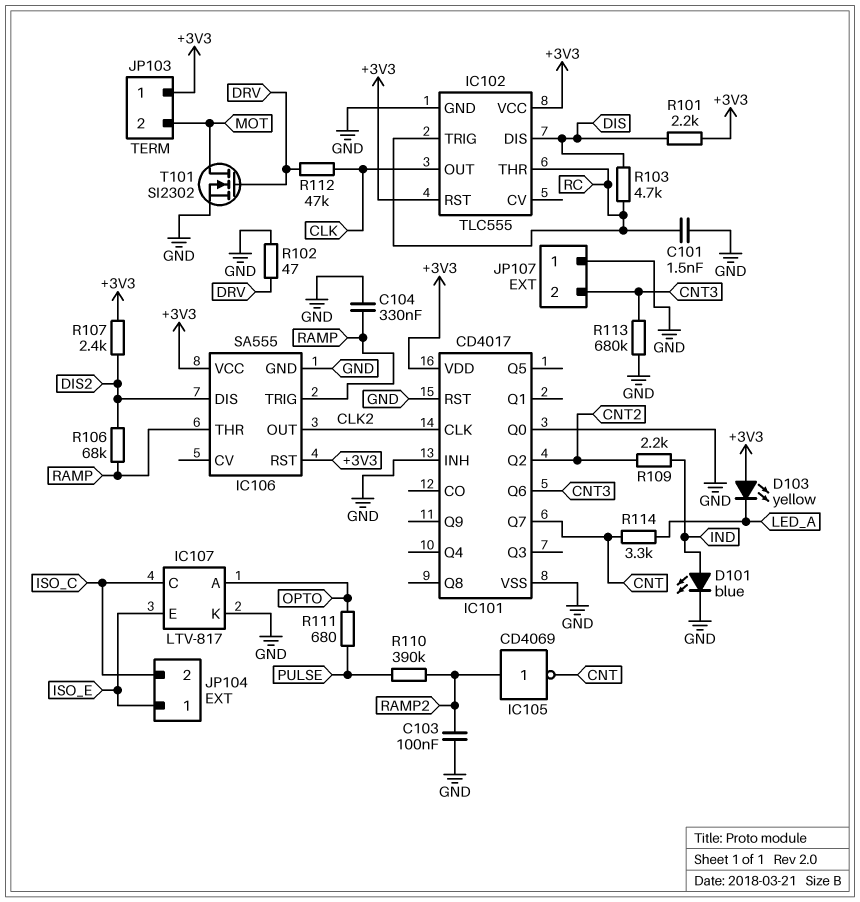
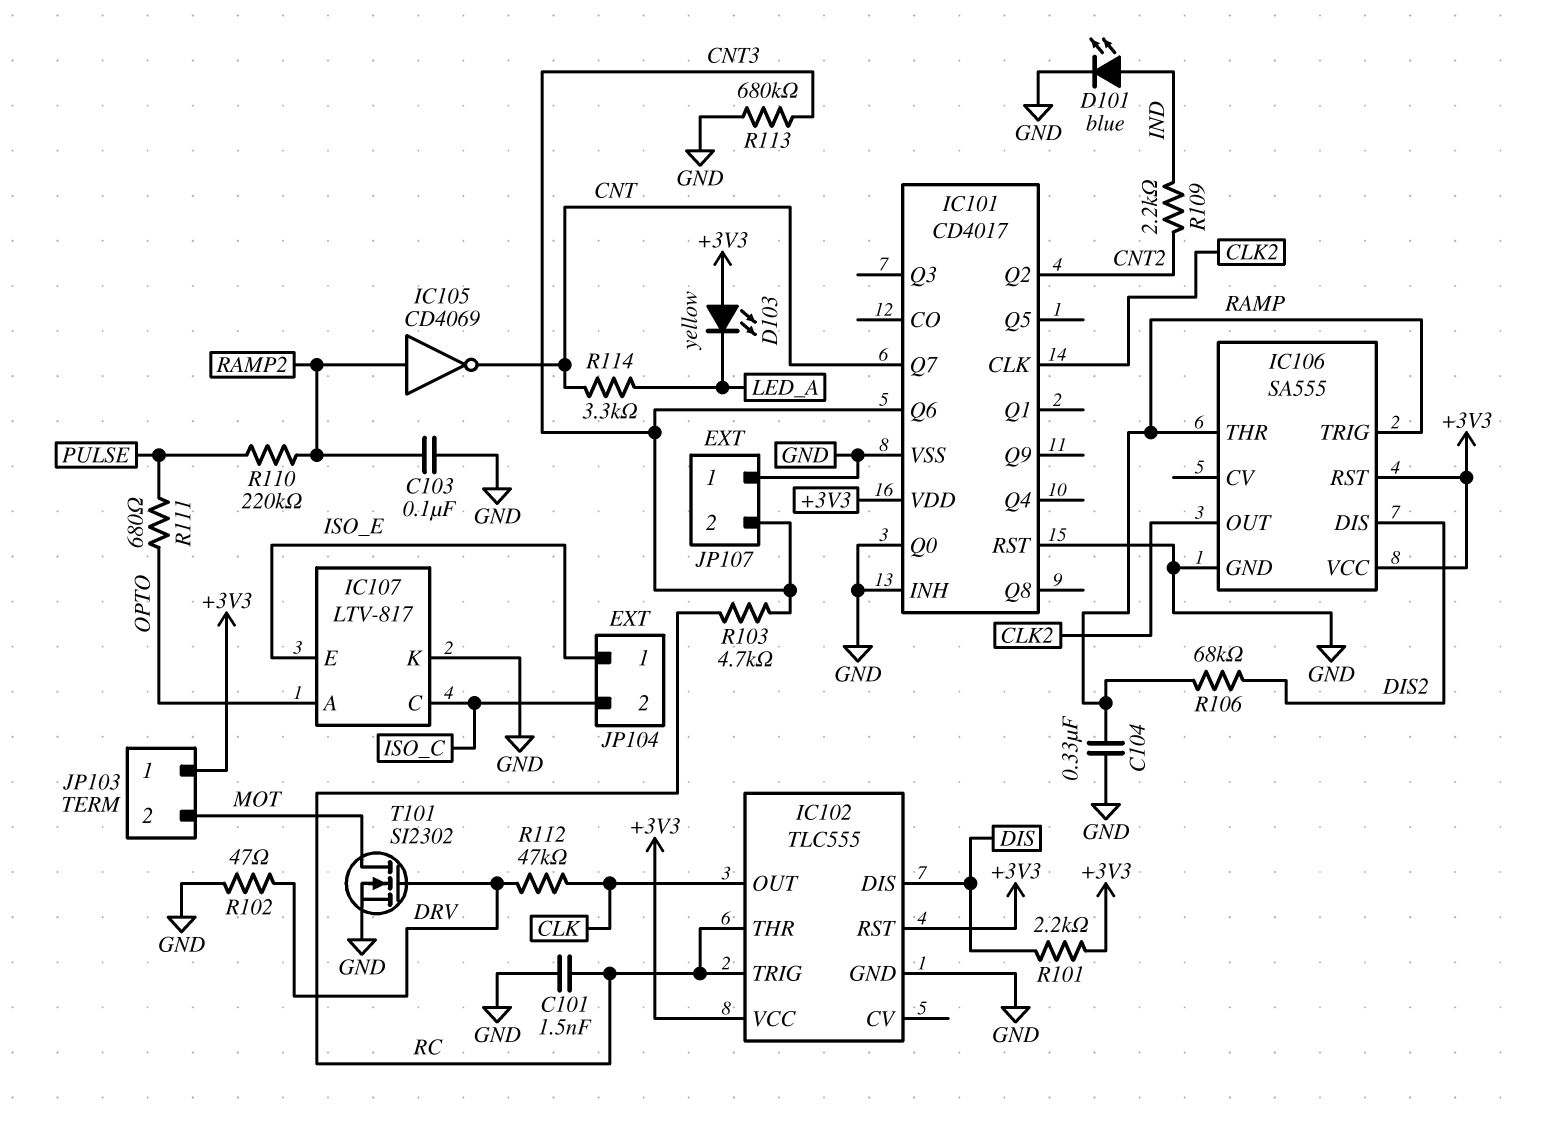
R103: 4.7k (DIS, RC) -> 4.7k (CNT3, RC)
R107: 2.4k (+3V3, DIS2) -> none
R110: 390k (PULSE, RAMP2) -> 220k (PULSE, RAMP2)

